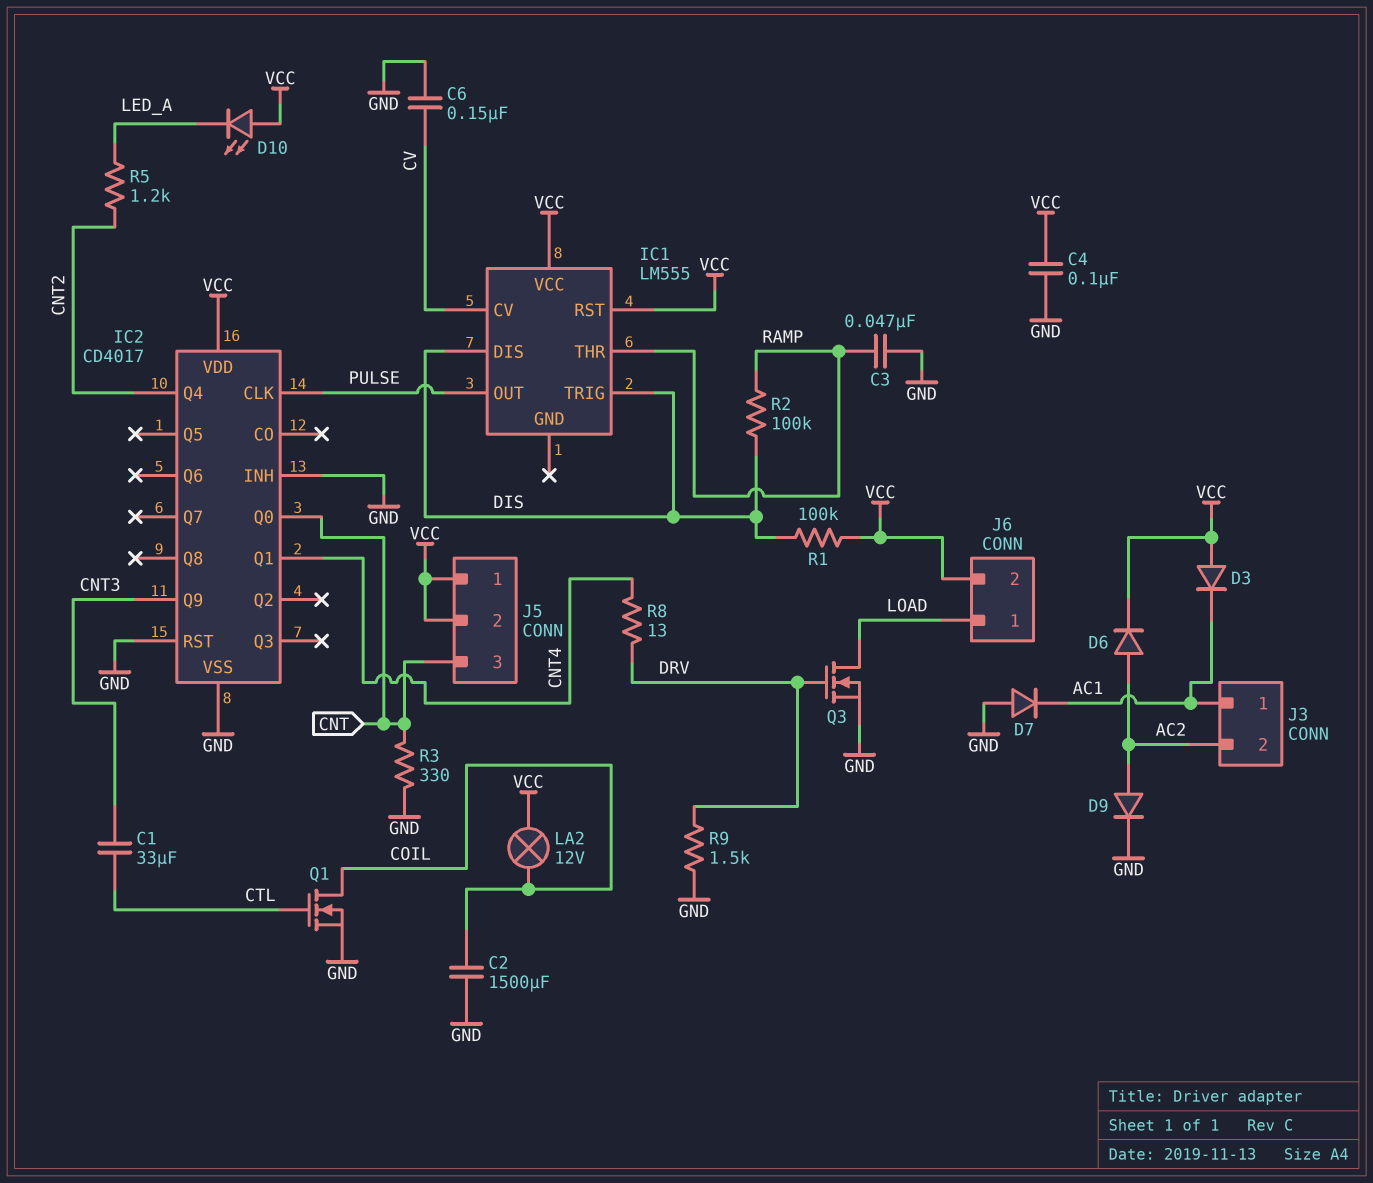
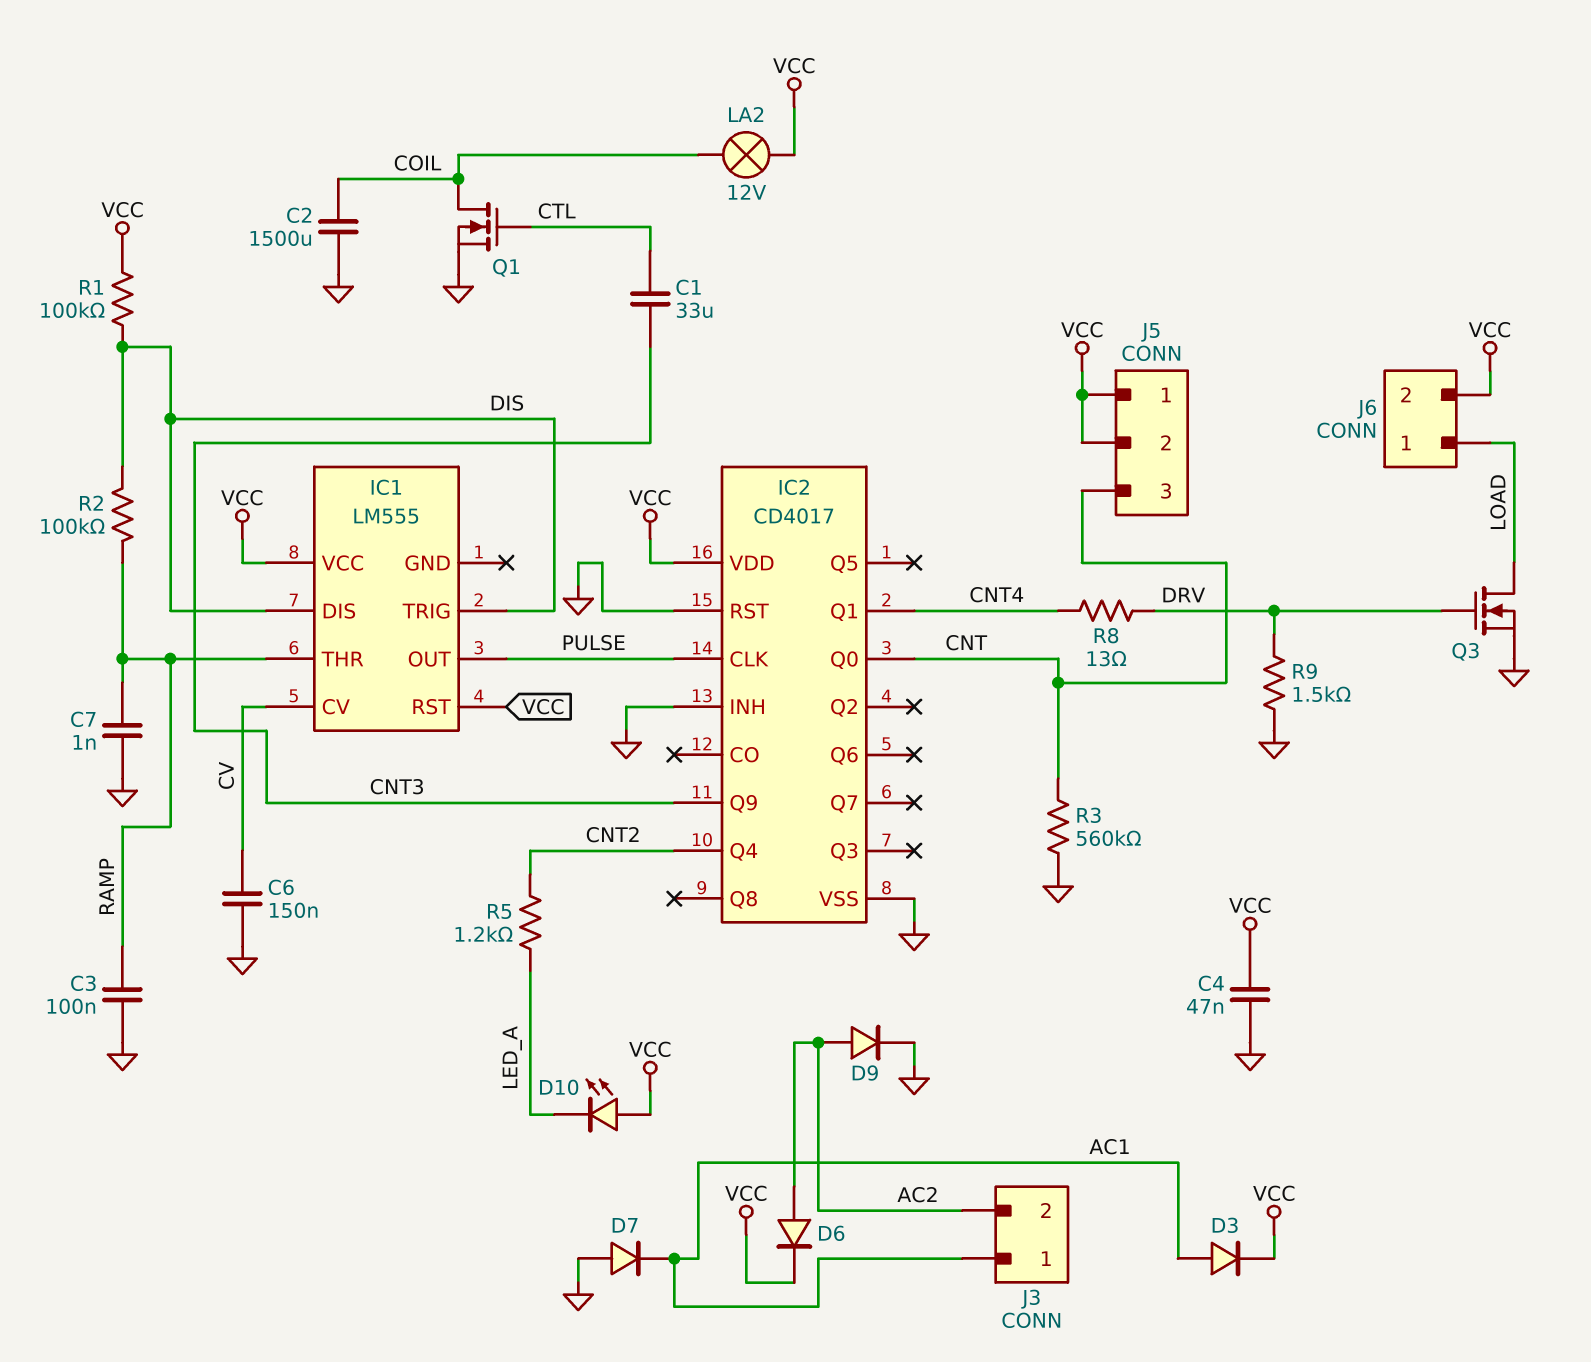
C3: 47nF (GND, RAMP) -> 100nF (GND, RAMP)
C4: 100nF (GND, VCC) -> 47nF (GND, VCC)
C7: none -> 1nF (GND, RAMP)
D3: diode (A VCC, K AC1) -> diode (A AC1, K VCC)
R3: 330 (CNT, GND) -> 560k (CNT, GND)

